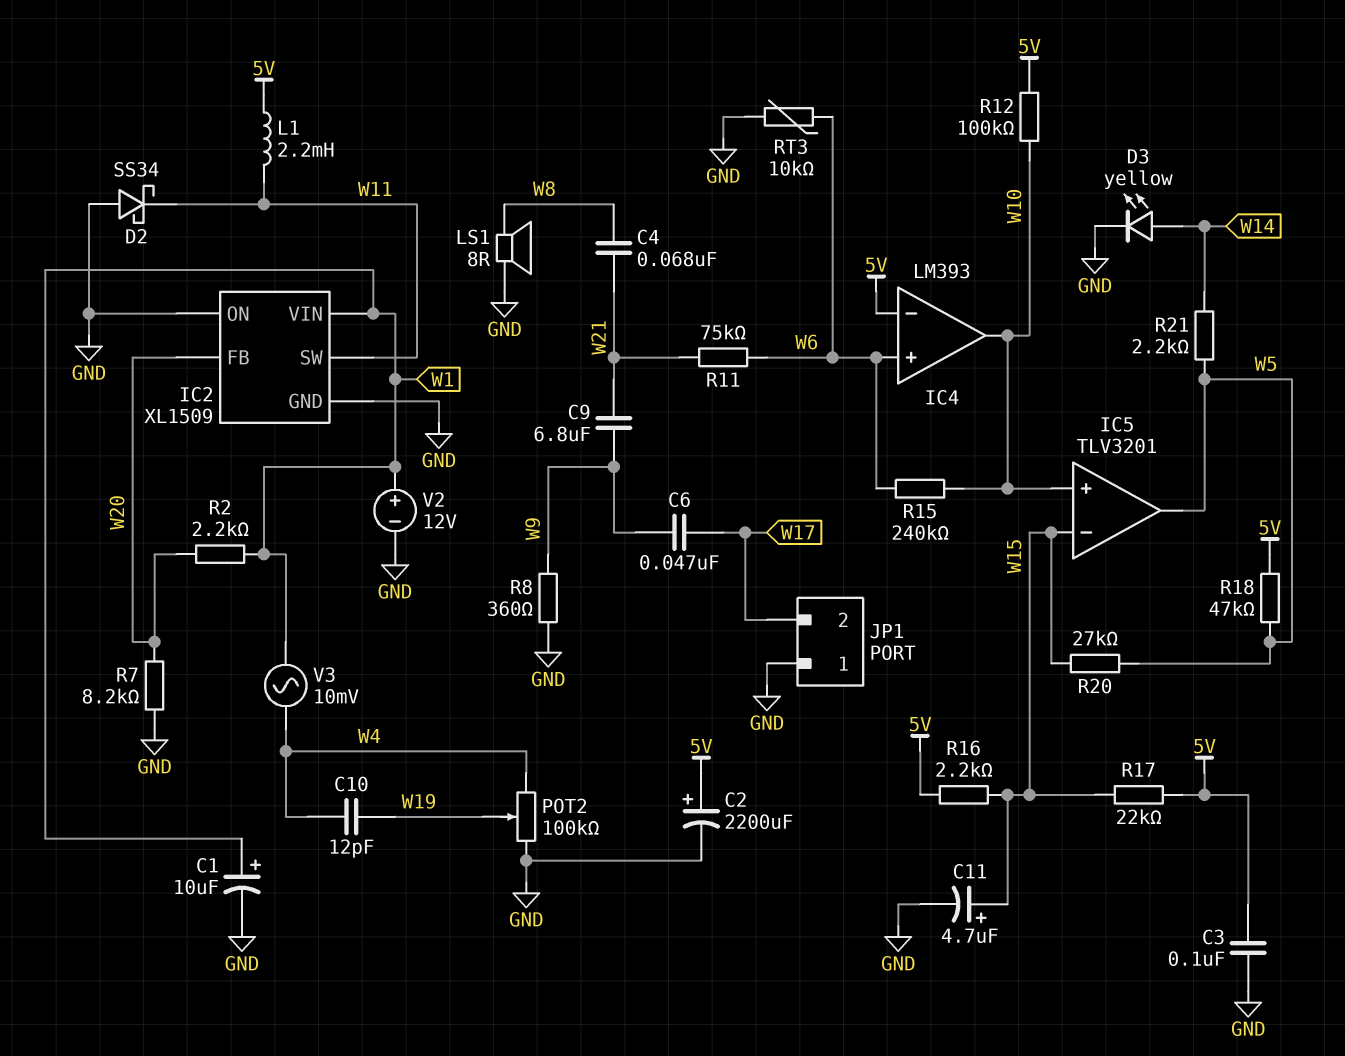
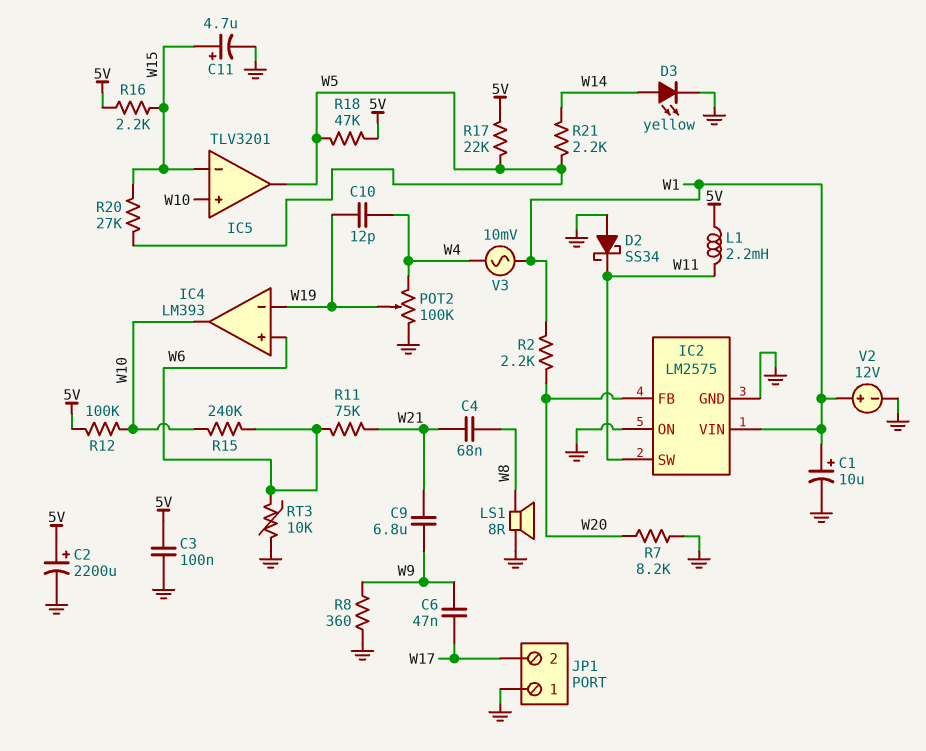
IC2: XL1509 -> LM2575
IC4 pin in-: 5V -> W19
R17: 22k (5V, W15) -> 22k (5V, W5)

